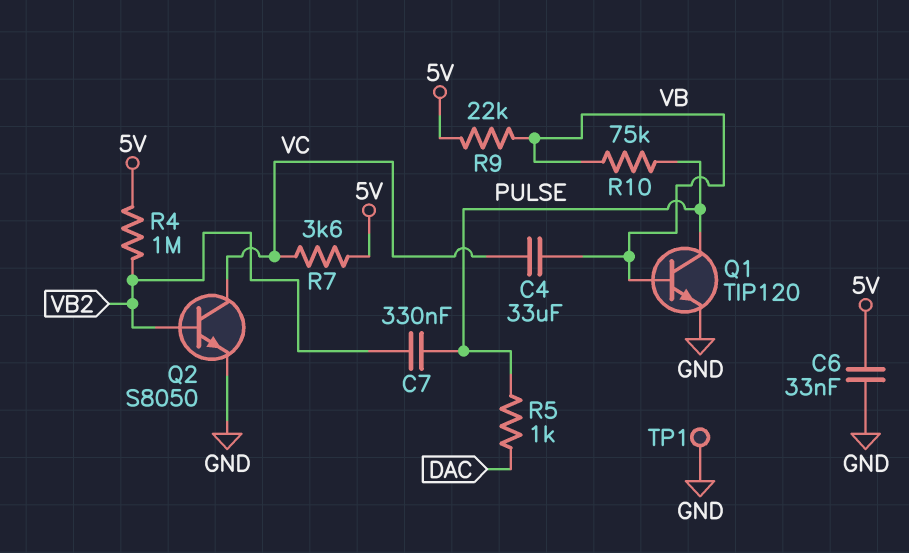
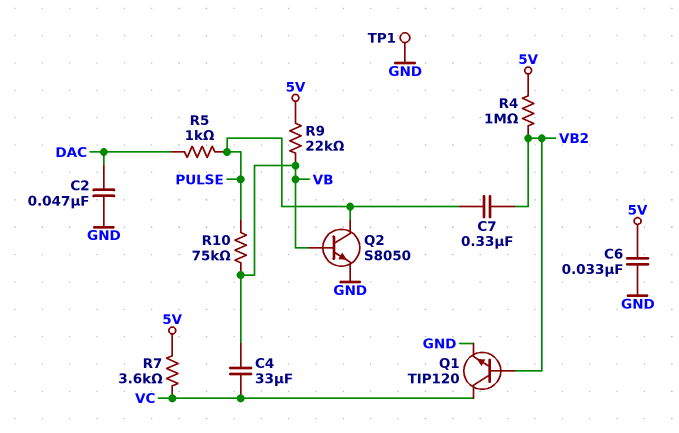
C2: none -> 47nF (DAC, GND)
Q1: NPN TIP120 (B VB, C PULSE, E GND) -> NPN TIP120 (B VB2, C VC, E GND)
Q2: NPN S8050 (B VB2, C VC, E GND) -> NPN S8050 (B VB, C PULSE, E GND)

